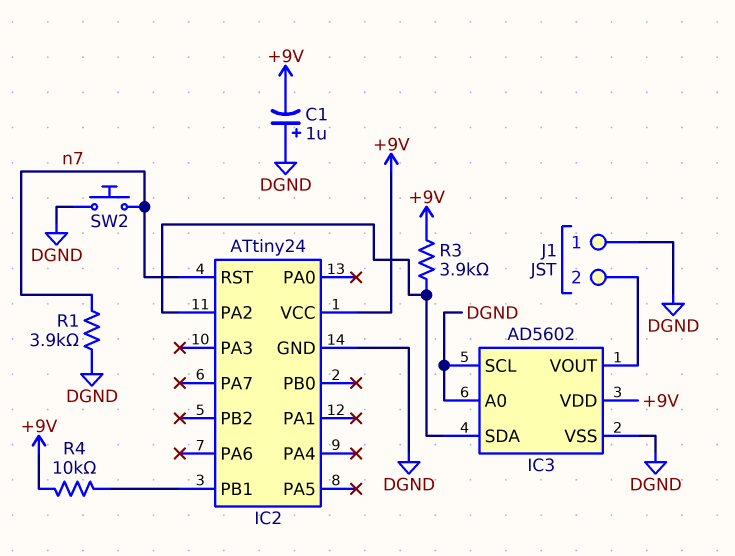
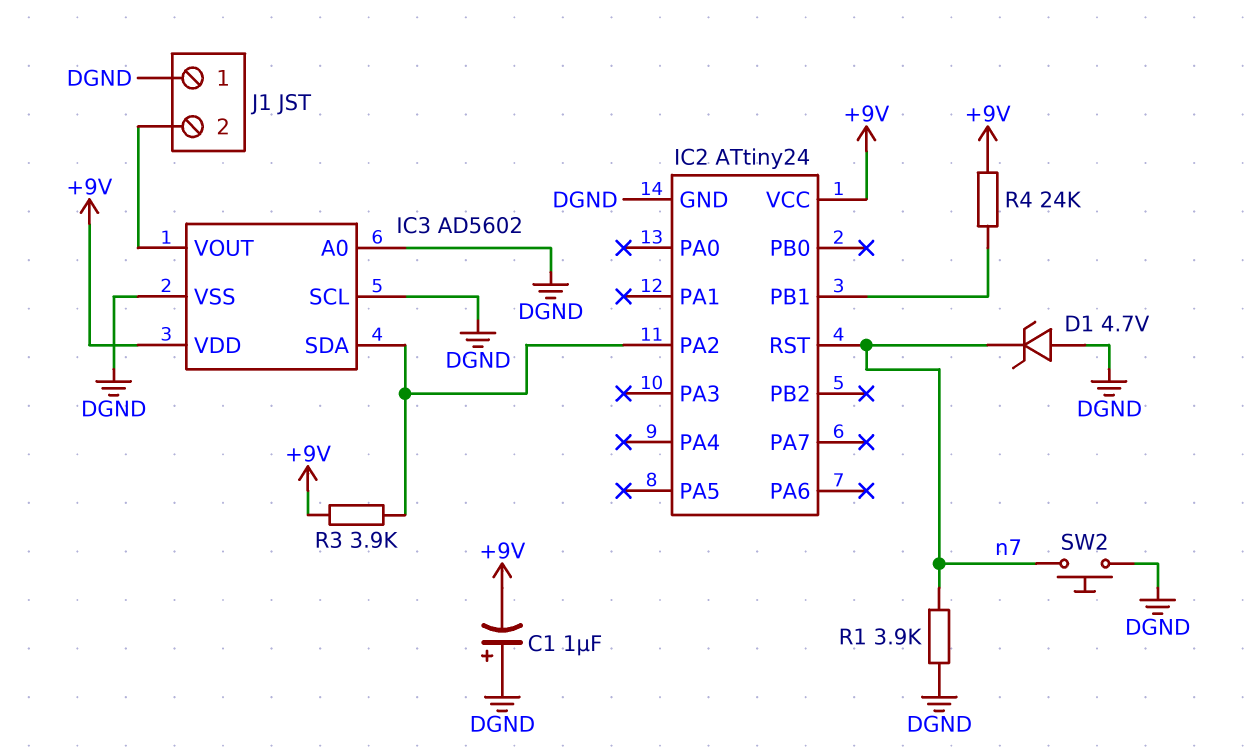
D1: none -> zener 4.7V (A DGND, K n7)
R4: 10k (+9V, IC2/PB1) -> 24k (+9V, IC2/PB1)

